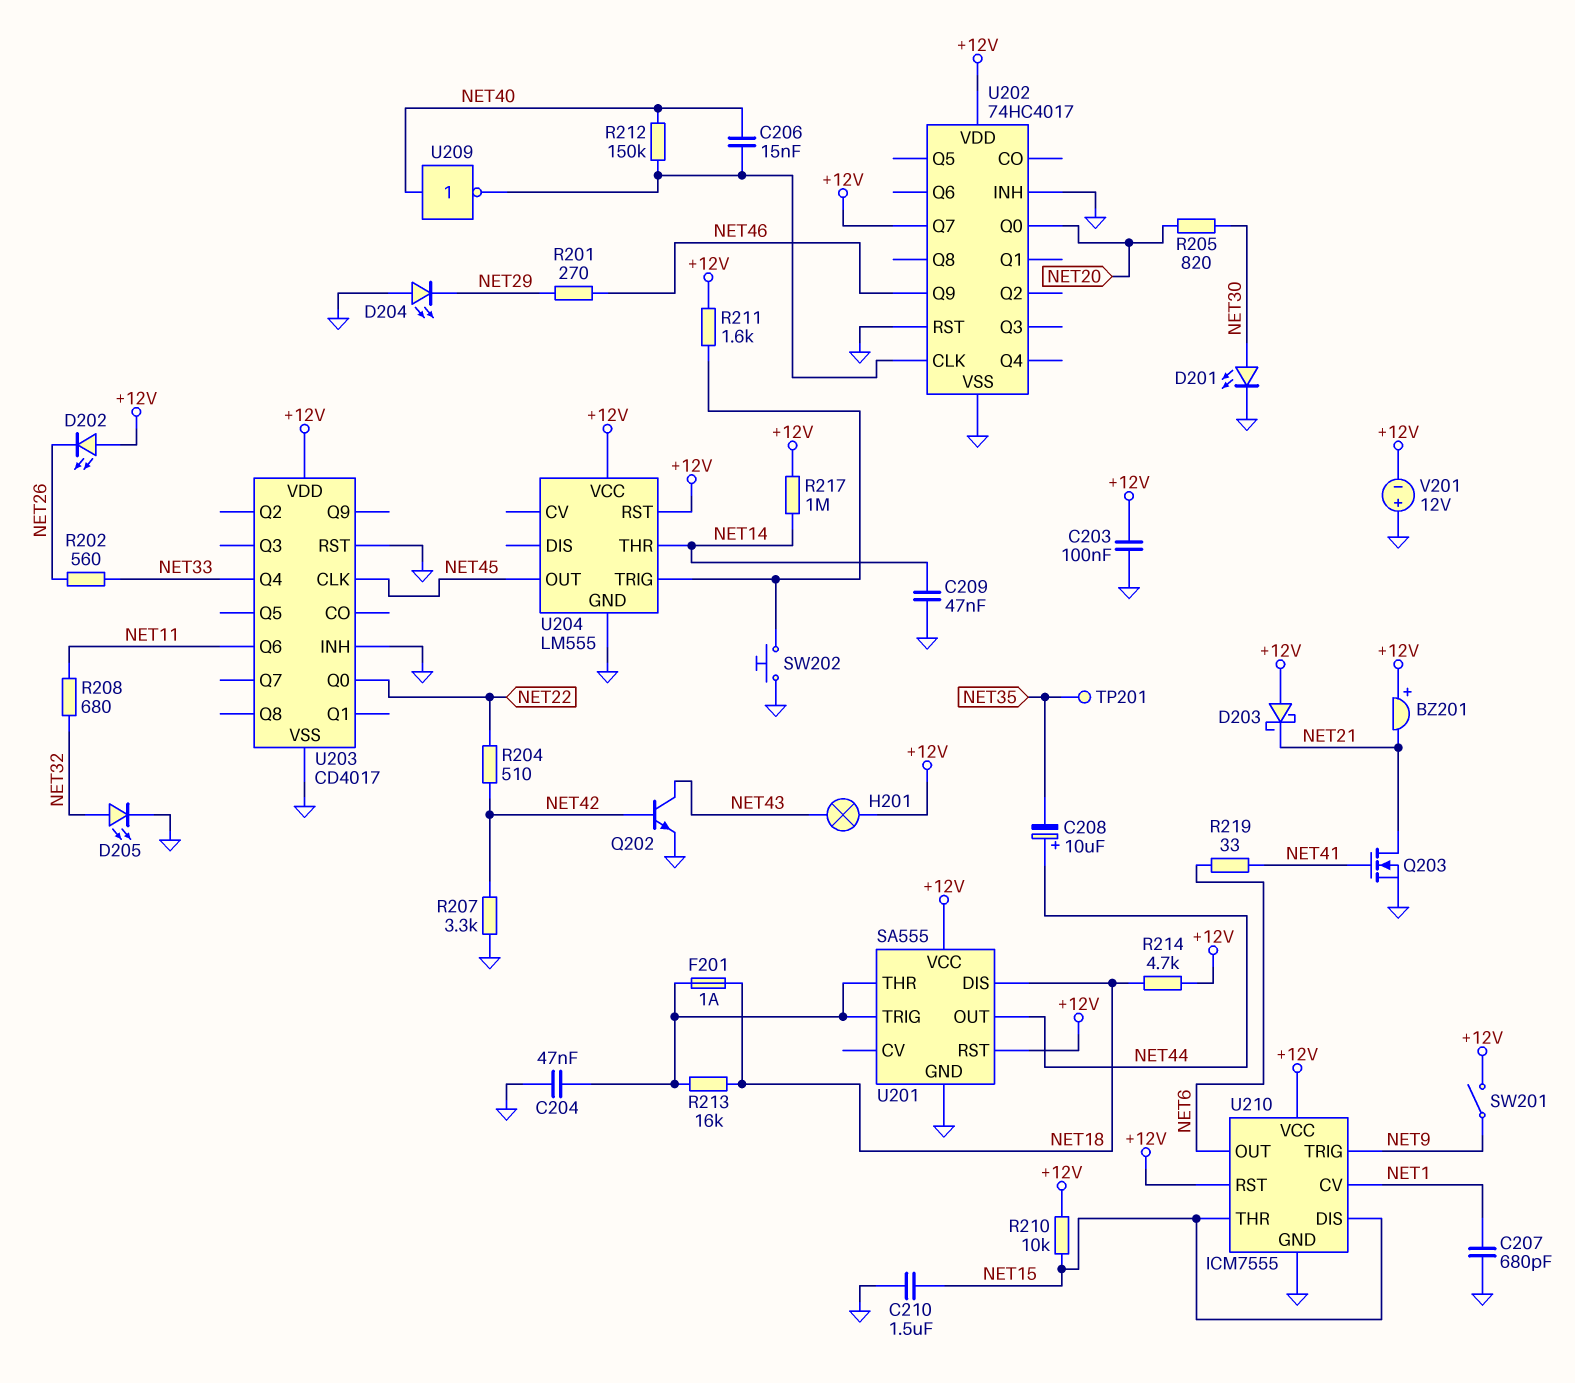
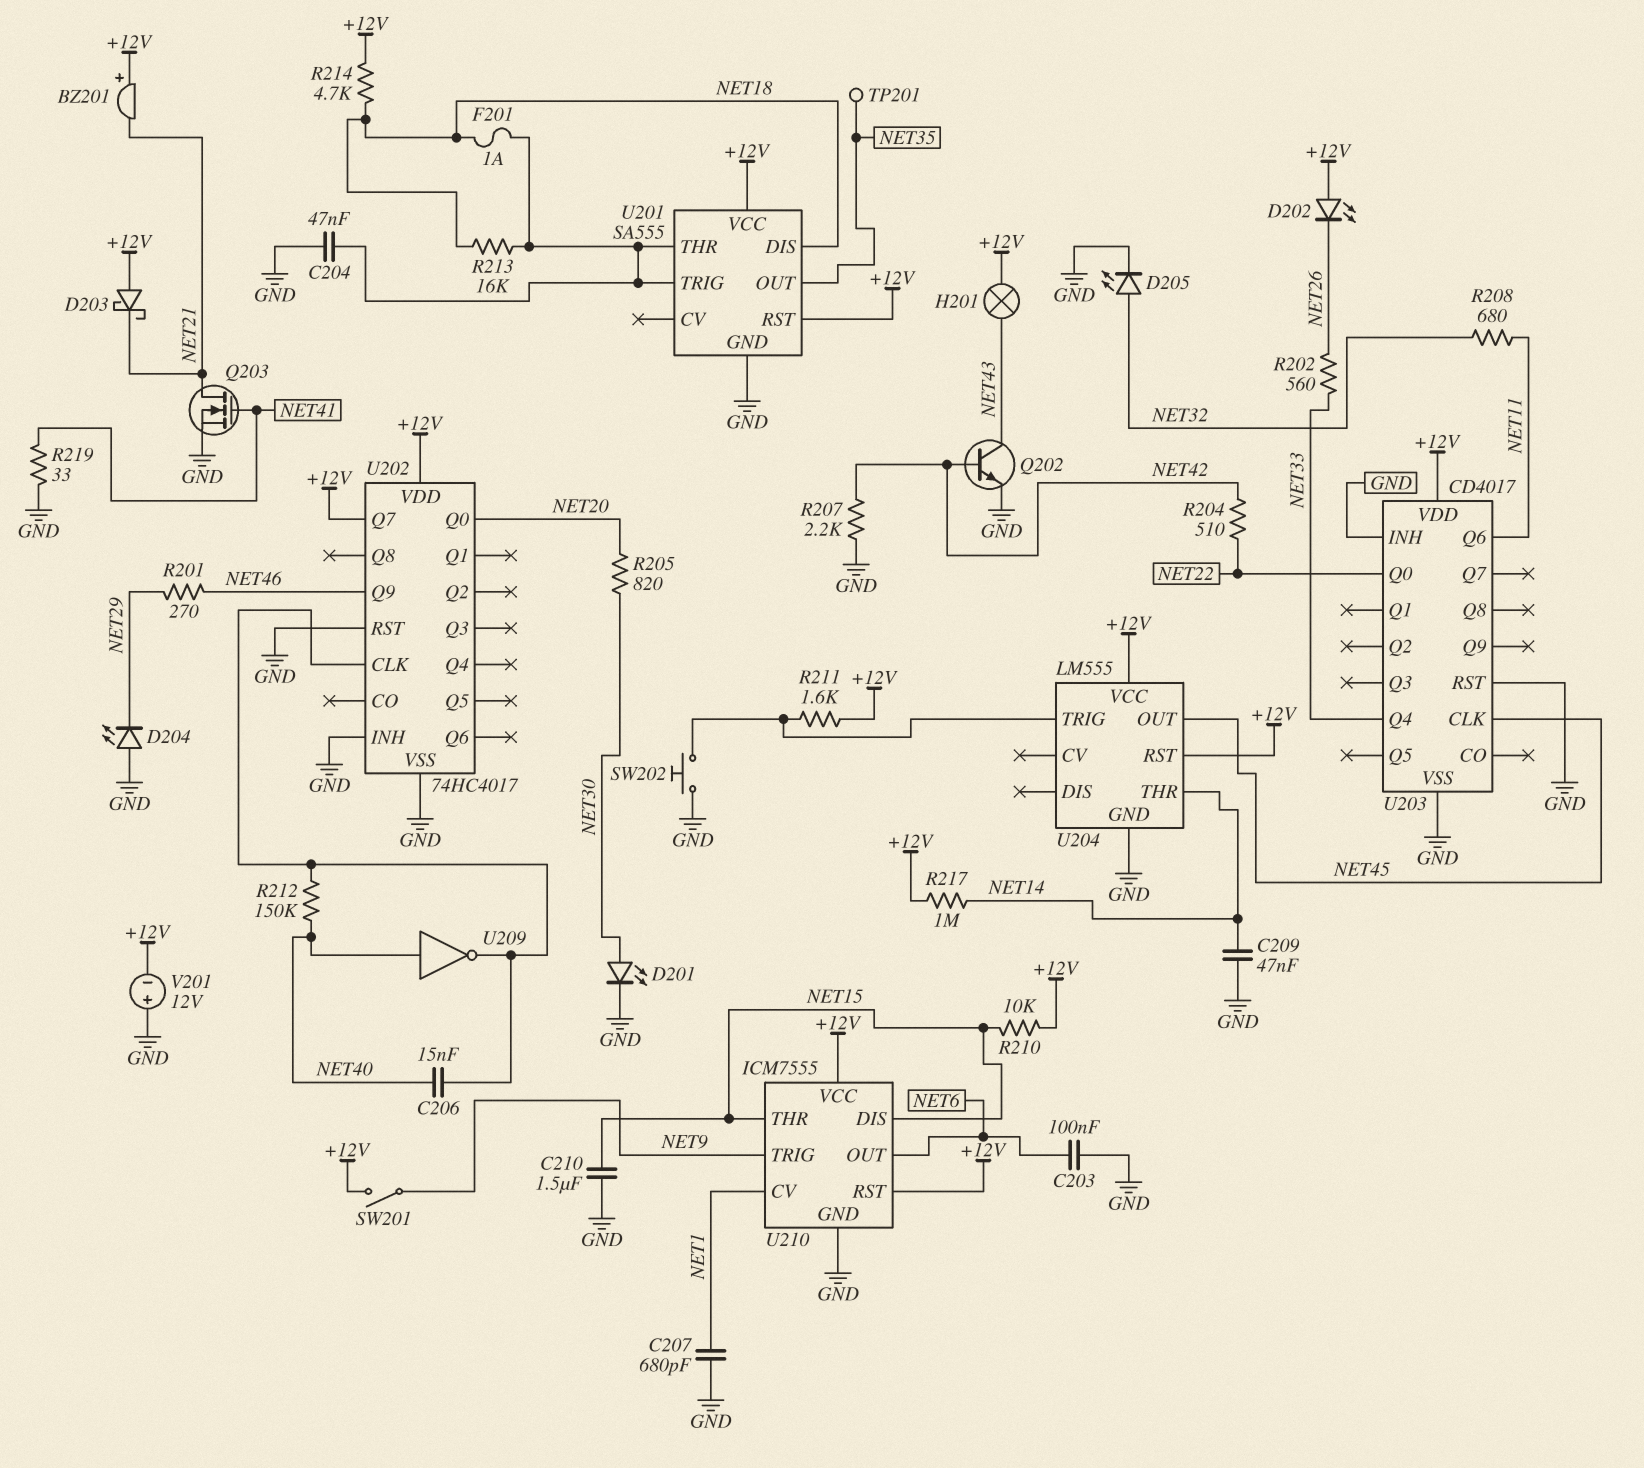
C203: 100nF (+12V, GND) -> 100nF (GND, NET6)
C208: 10uF (plus NET44, minus NET35) -> none
R207: 3.3k (GND, NET42) -> 2.2k (GND, NET42)
R219: 33 (NET6, NET41) -> 33 (GND, NET41)
U201 pin OUT: NET44 -> NET35

